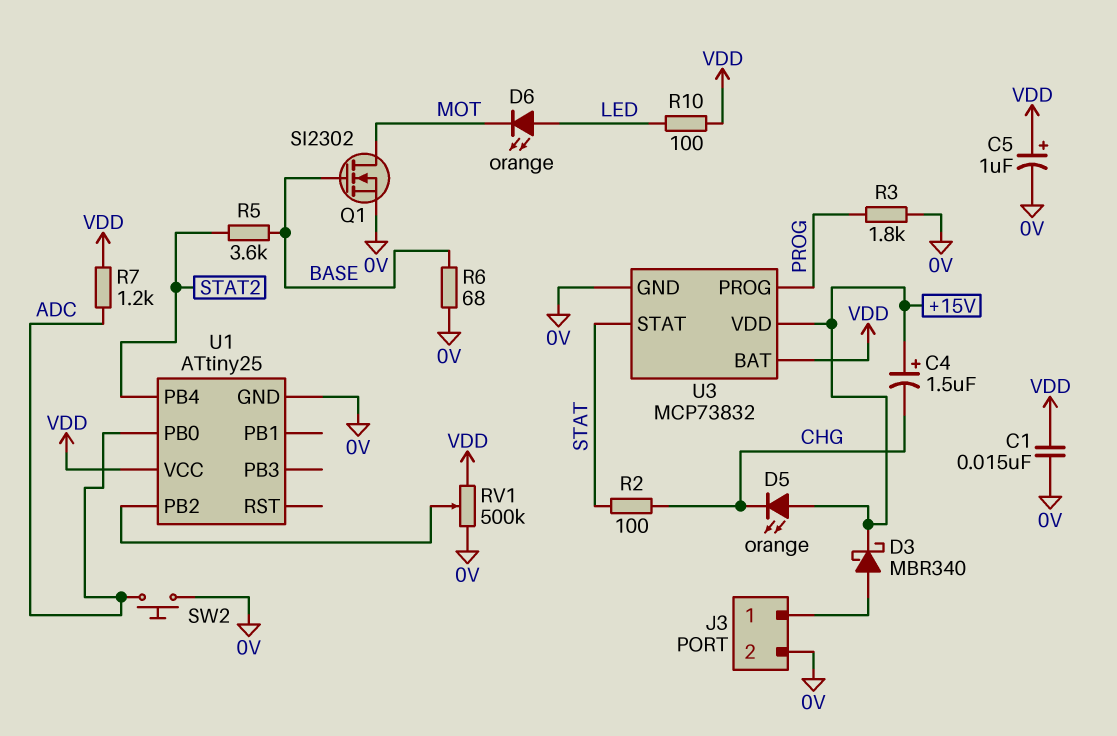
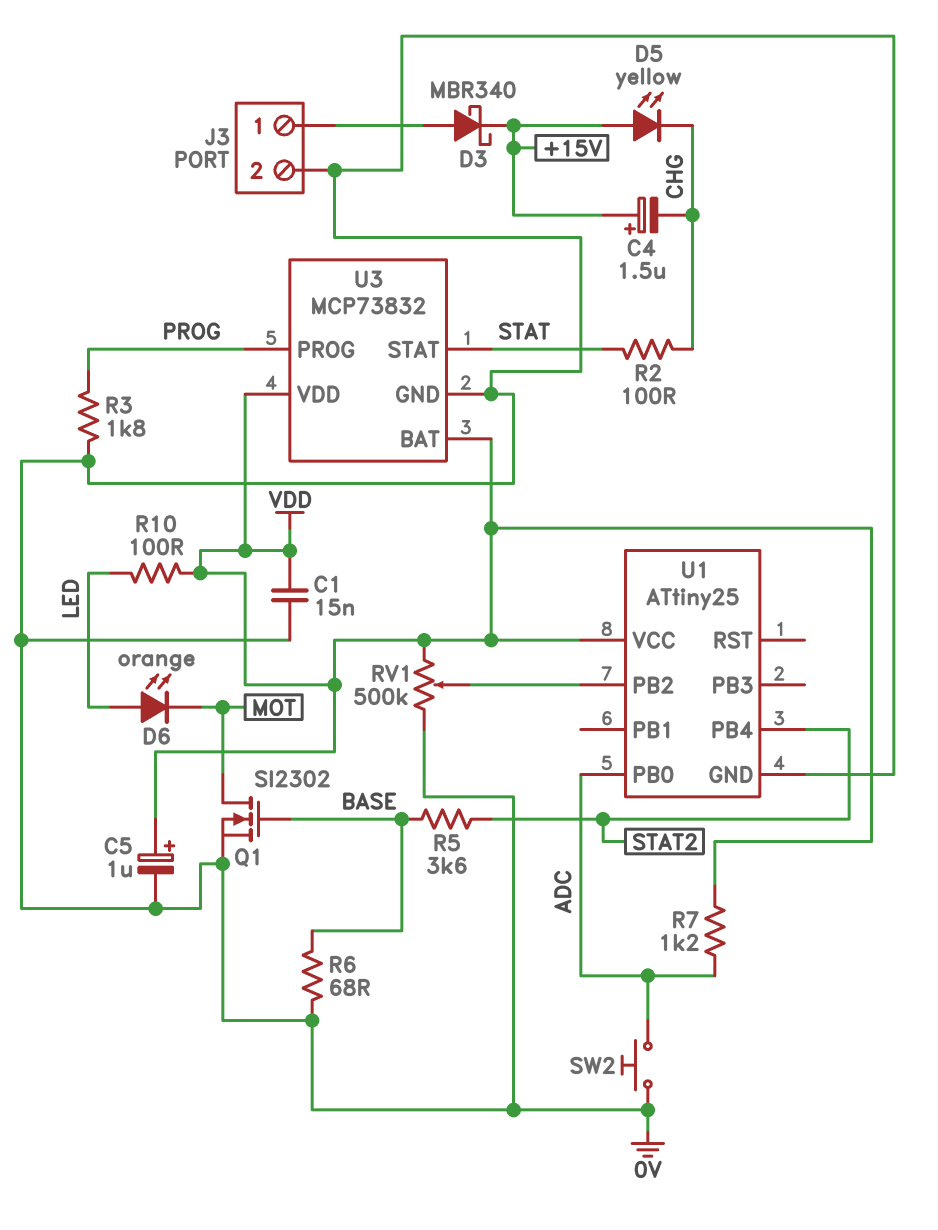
D5: LED orange (A +15V, K CHG) -> LED yellow (A +15V, K CHG)
U3 pin VDD: +15V -> VDD

